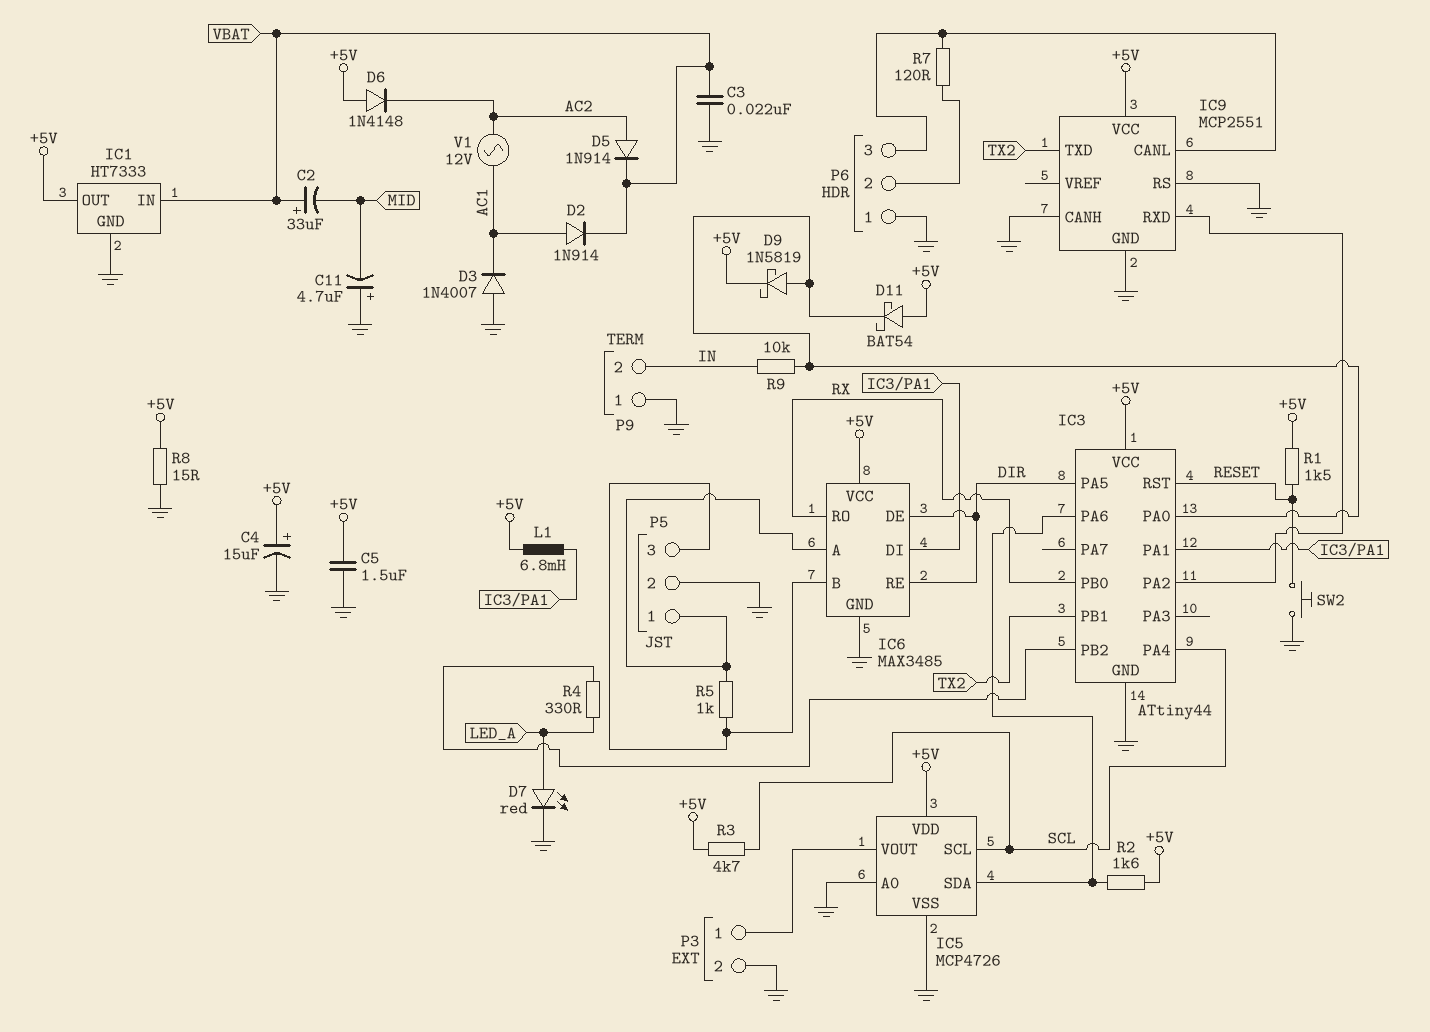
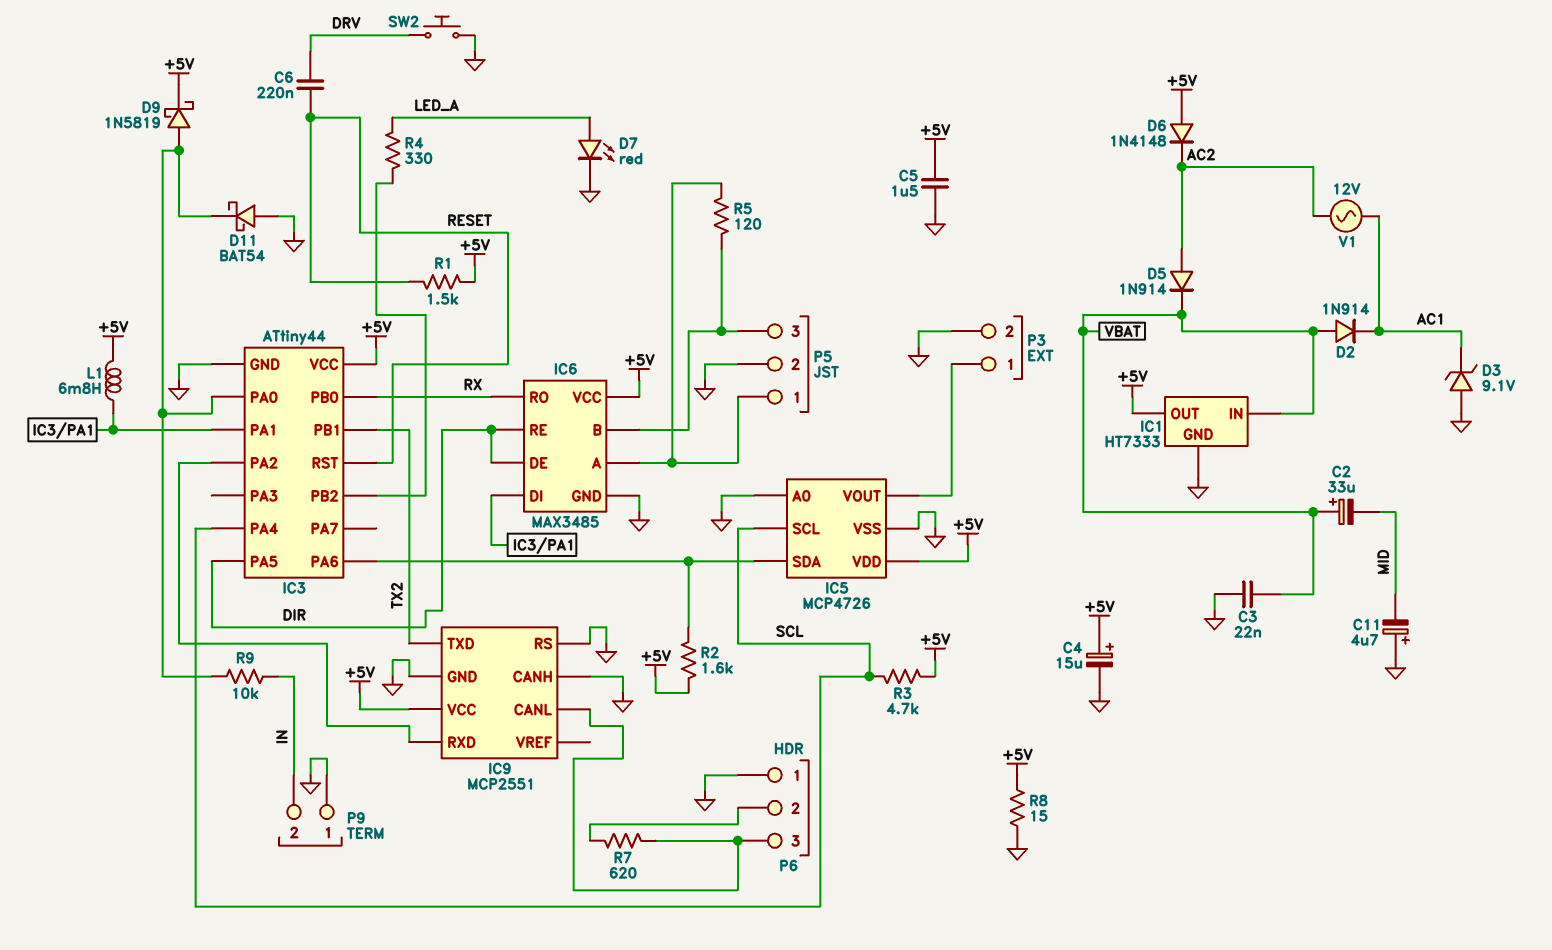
C6: none -> 220nF (DRV, RESET)
D2: diode 1N914 (A AC1, K VBAT) -> diode 1N914 (A VBAT, K AC1)
D3: diode 1N4007 (A GND, K AC1) -> zener 9.1V (A GND, K AC1)
D11: schottky BAT54 (A +5V, K IC3/PA0) -> schottky BAT54 (A GND, K IC3/PA0)
R5: 1k (IC6/A, IC6/B) -> 120 (IC6/A, IC6/B)
R7: 120 (IC9/CANL, P6/2) -> 620 (IC9/CANL, P6/2)
SW2: button (GND, RESET) -> button (DRV, GND)

